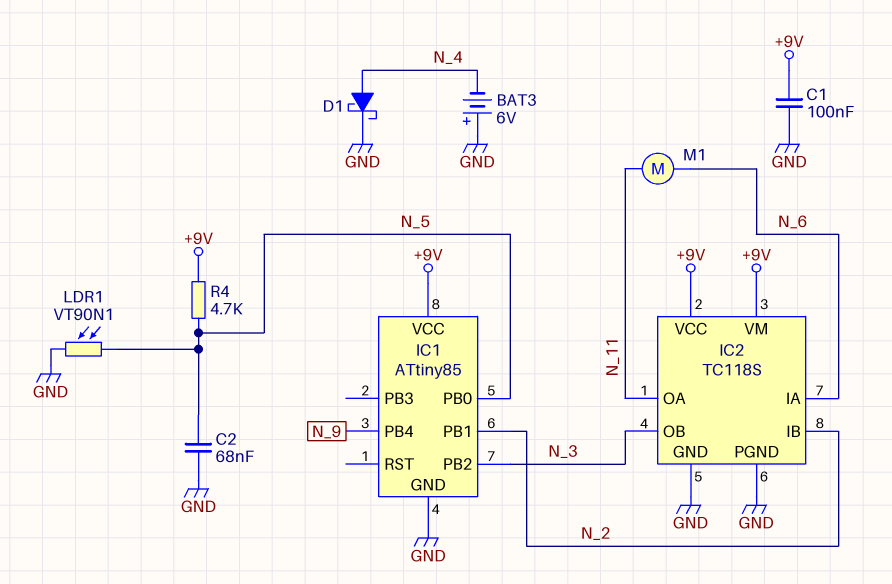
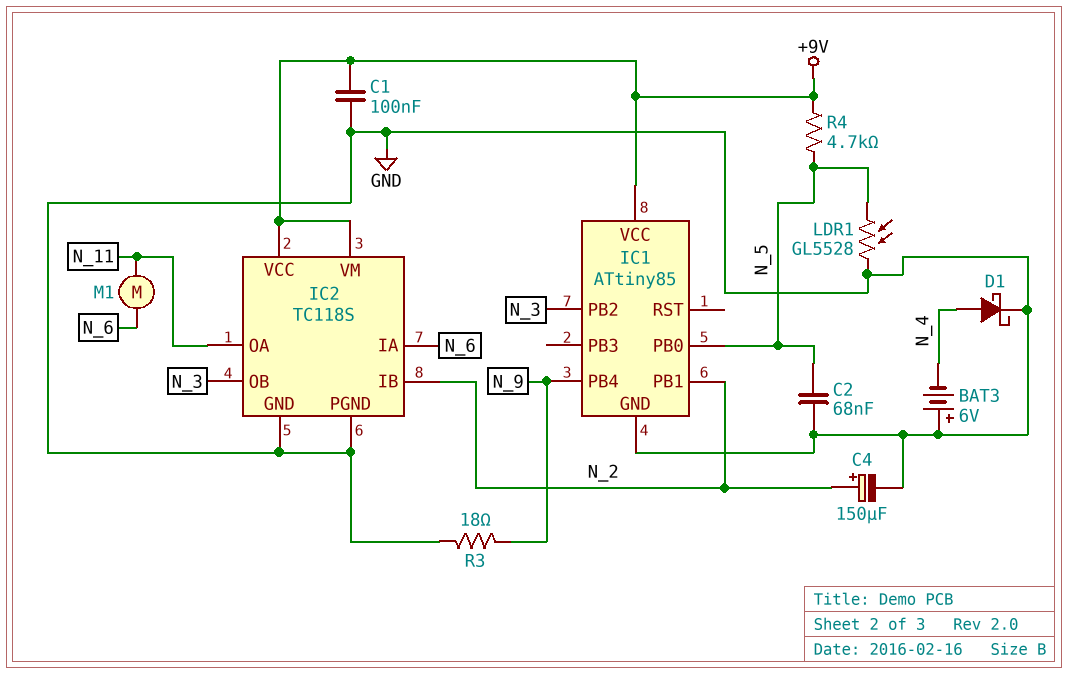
C4: none -> 150uF (plus N_2, minus GND)
LDR1: VT90N1 (GND, N_5) -> GL5528 (GND, N_5)
R3: none -> 18 (GND, N_9)

